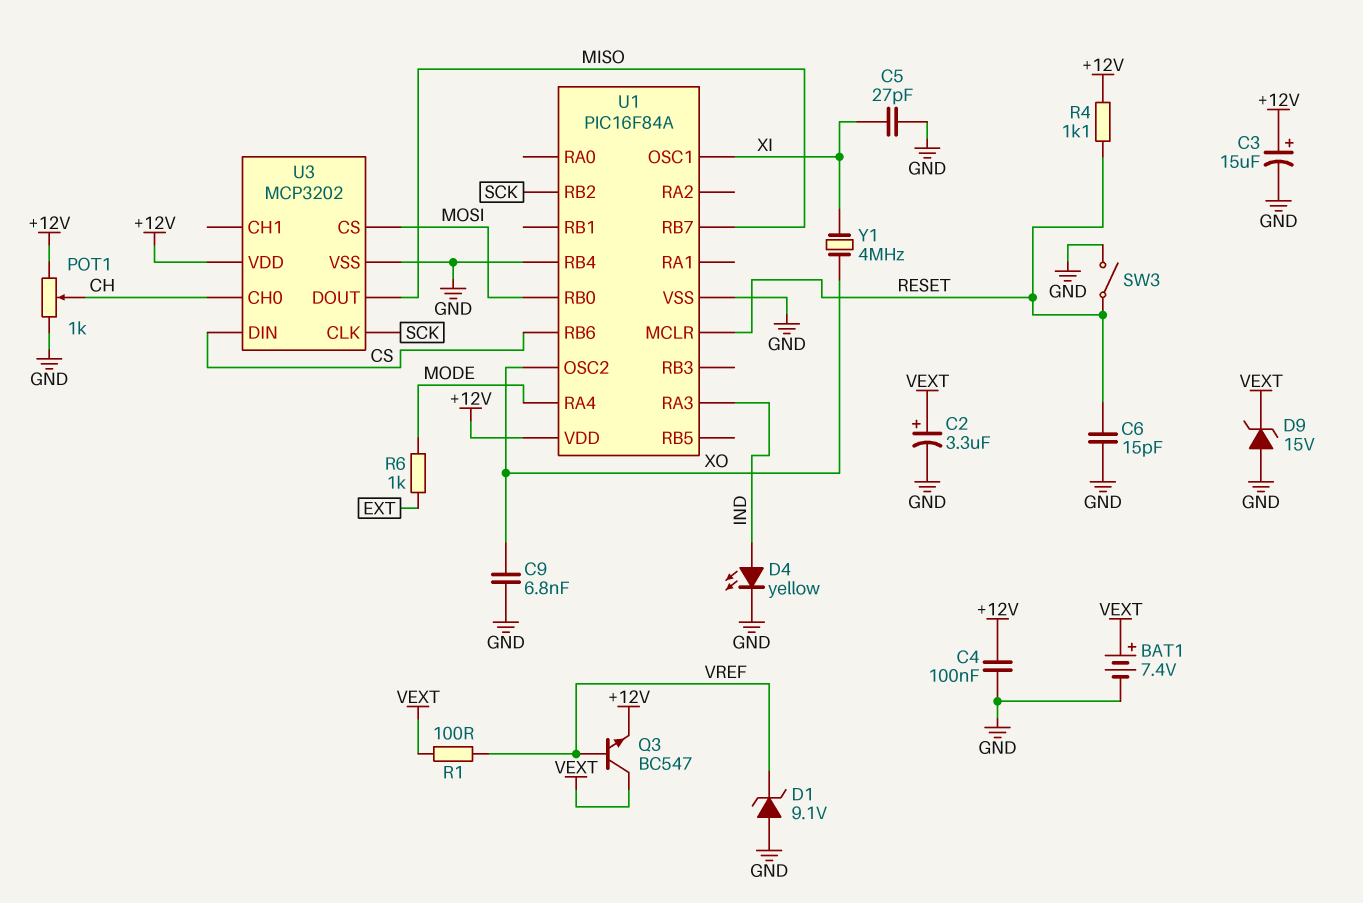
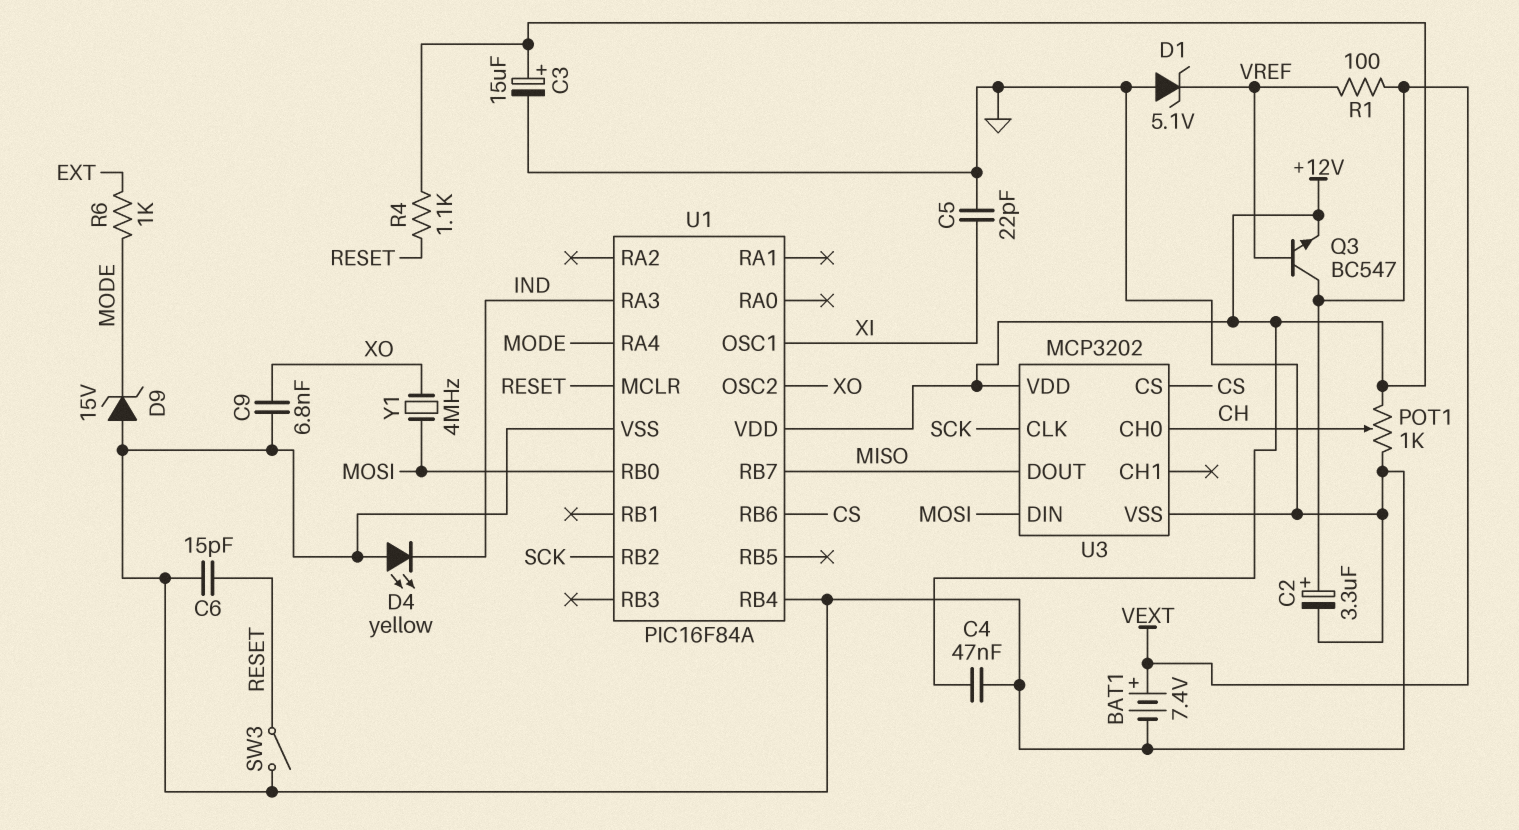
C4: 100nF (+12V, GND) -> 47nF (+12V, GND)
C5: 27pF (GND, XI) -> 22pF (GND, XI)
D1: zener 9.1V (A GND, K VREF) -> zener 5.1V (A GND, K VREF)
D4: LED yellow (A IND, K GND) -> LED yellow (A GND, K IND)
D9: zener 15V (A GND, K VEXT) -> zener 15V (A GND, K MODE)
U3 pin CS: MOSI -> CS
U3 pin DIN: CS -> MOSI
Y1: 4MHz (XI, XO) -> 4MHz (MOSI, XO)

